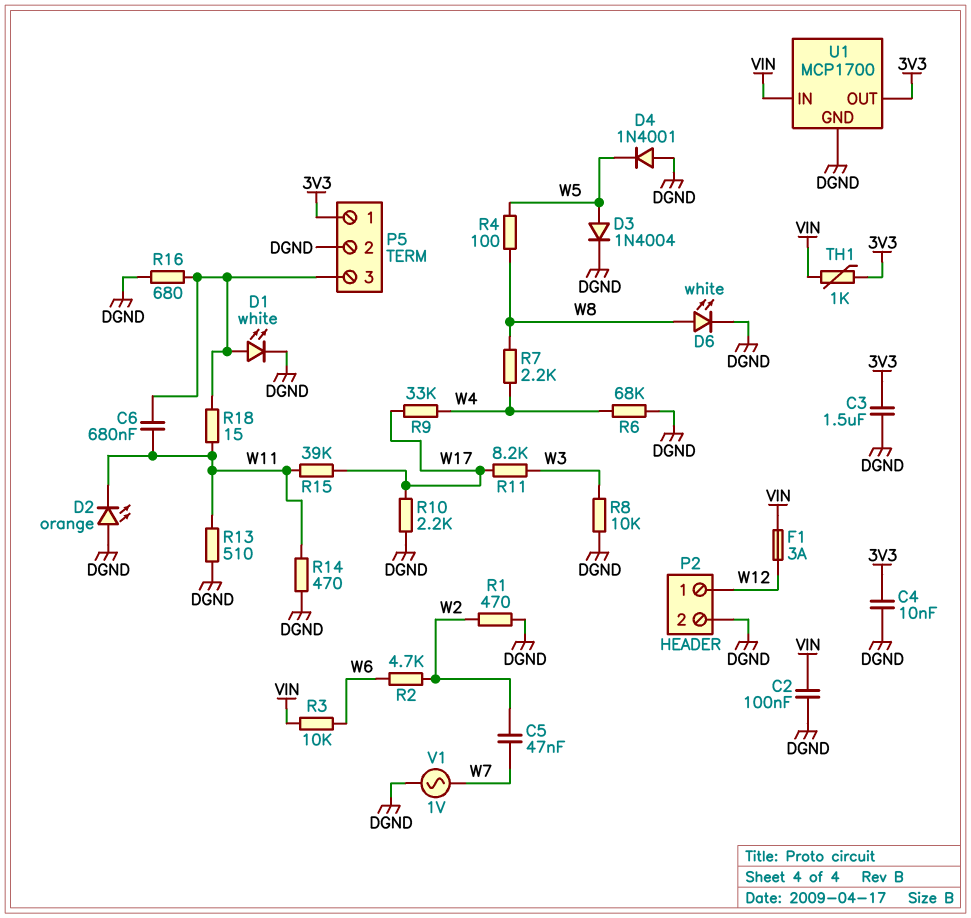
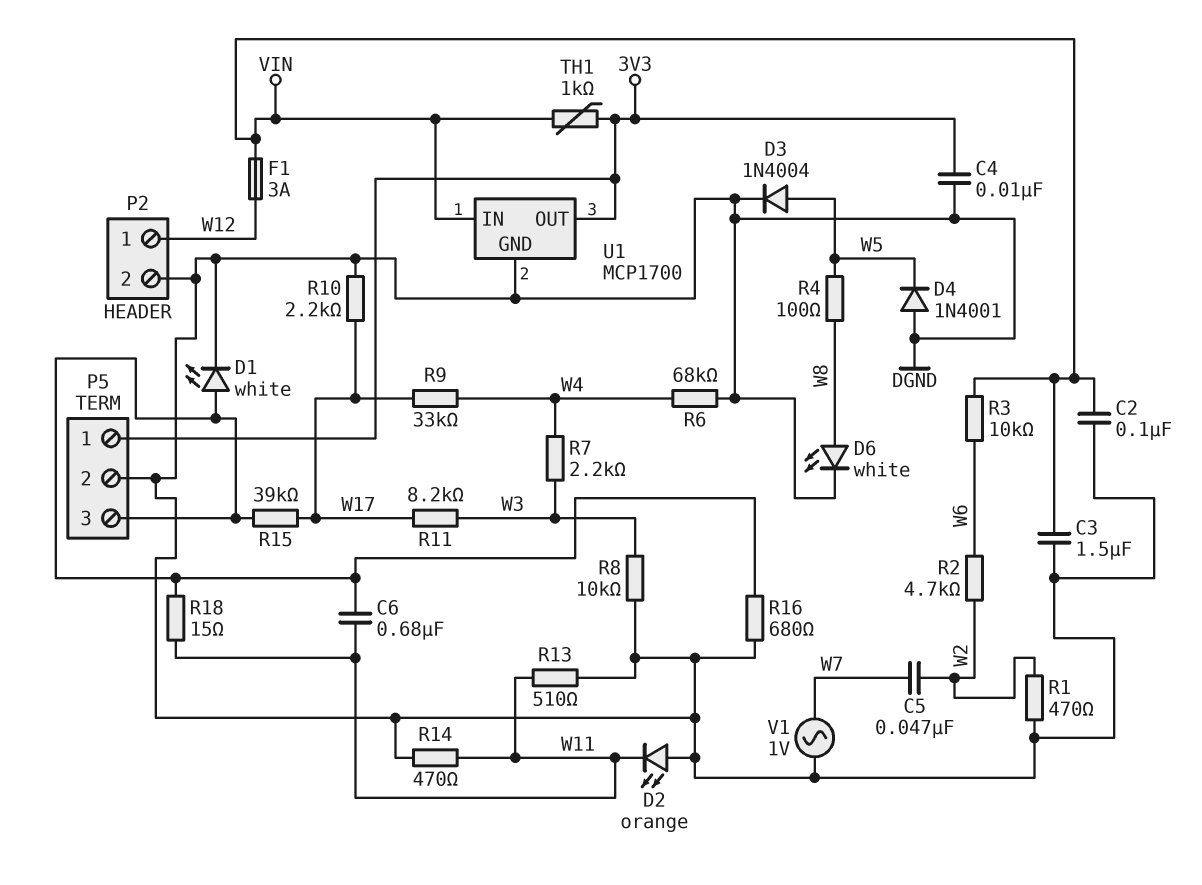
C3: 1.5uF (3V3, DGND) -> 1.5uF (DGND, VIN)
R7: 2.2k (W4, W8) -> 2.2k (W3, W4)
R15: 39k (W11, W17) -> 39k (P5/3, W17)

